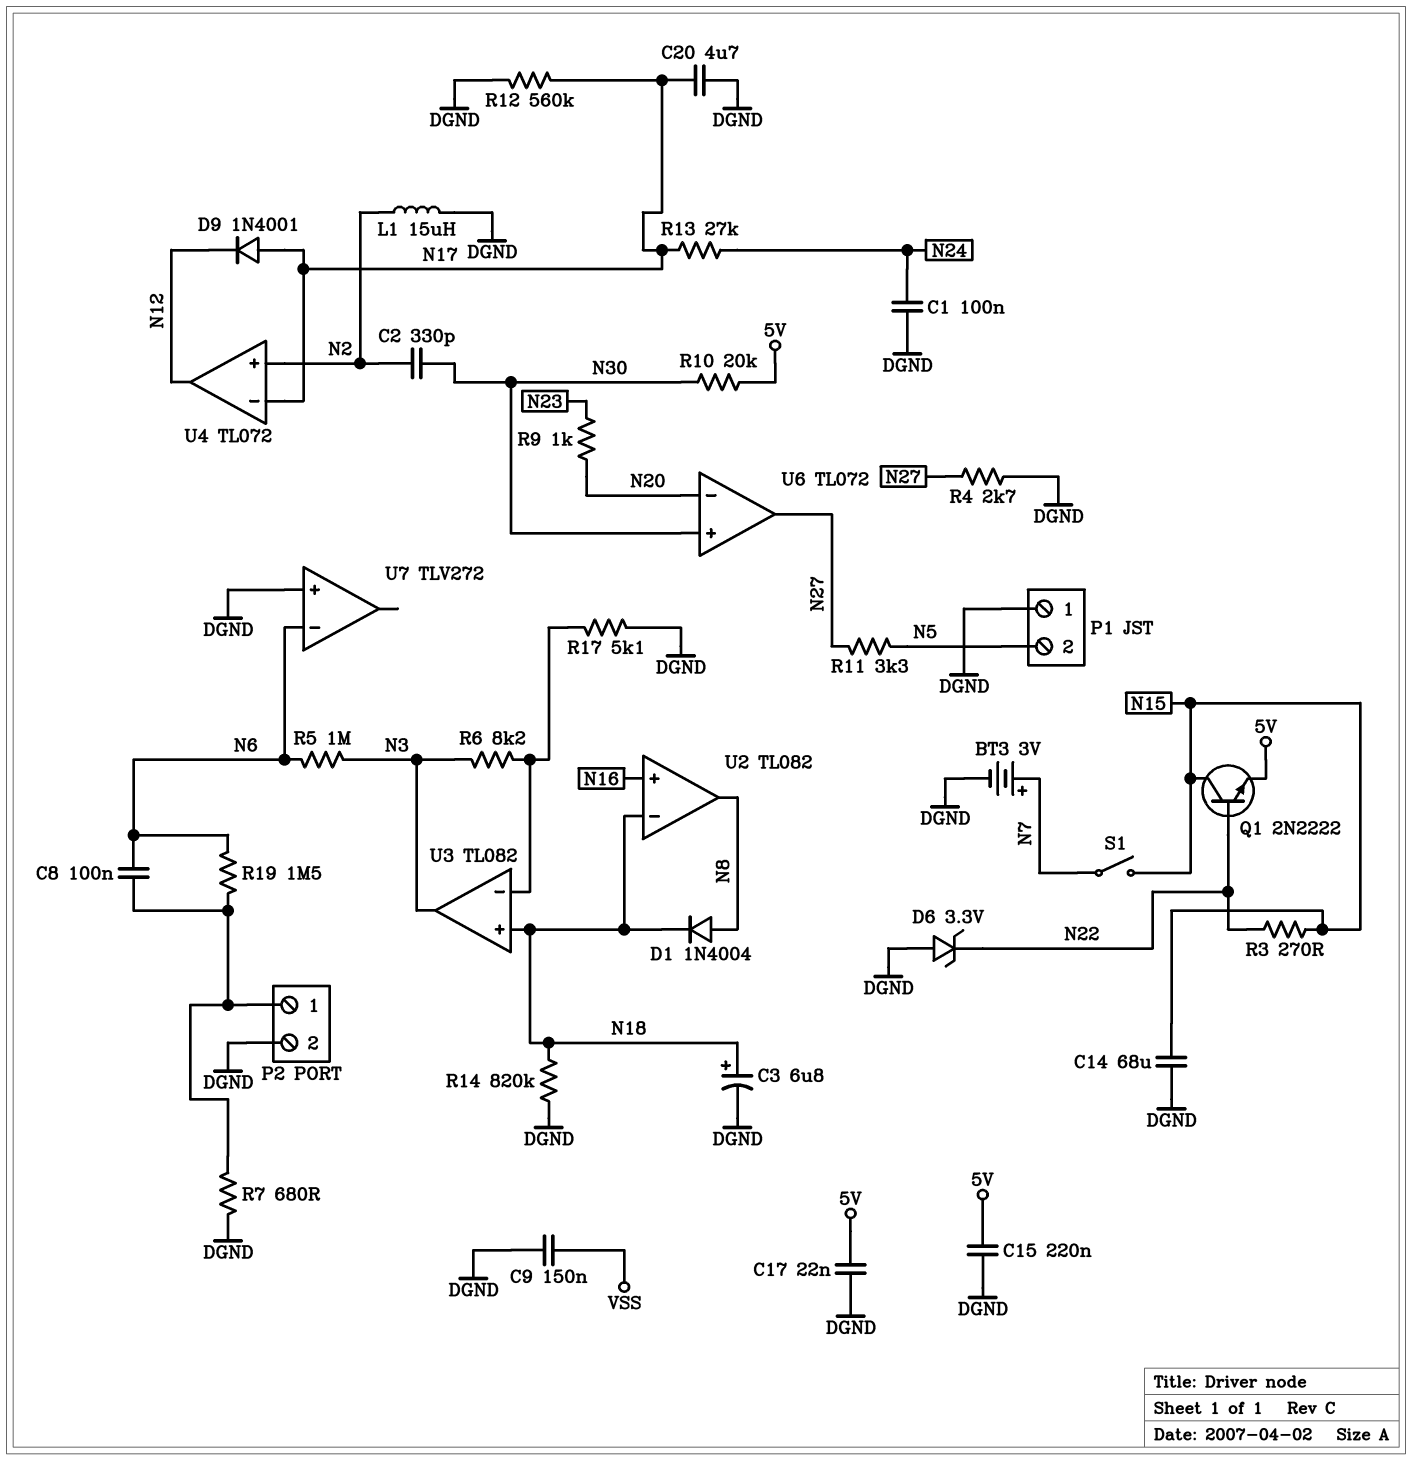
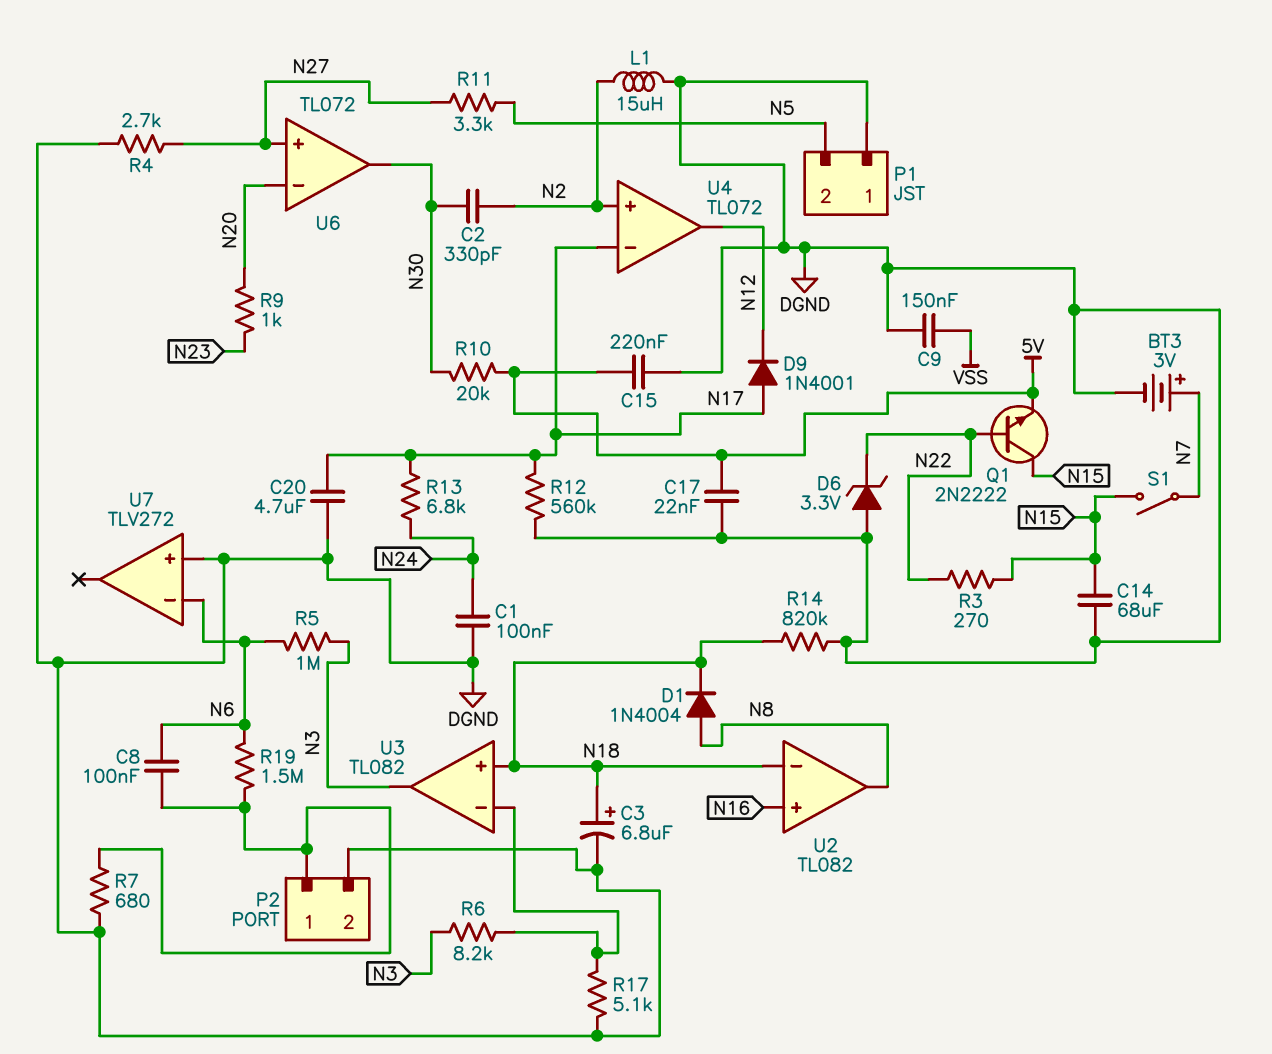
R13: 27k (N17, N24) -> 6.8k (N17, N24)
U6 pin in+: N30 -> N27
U6 pin out: N27 -> N30

